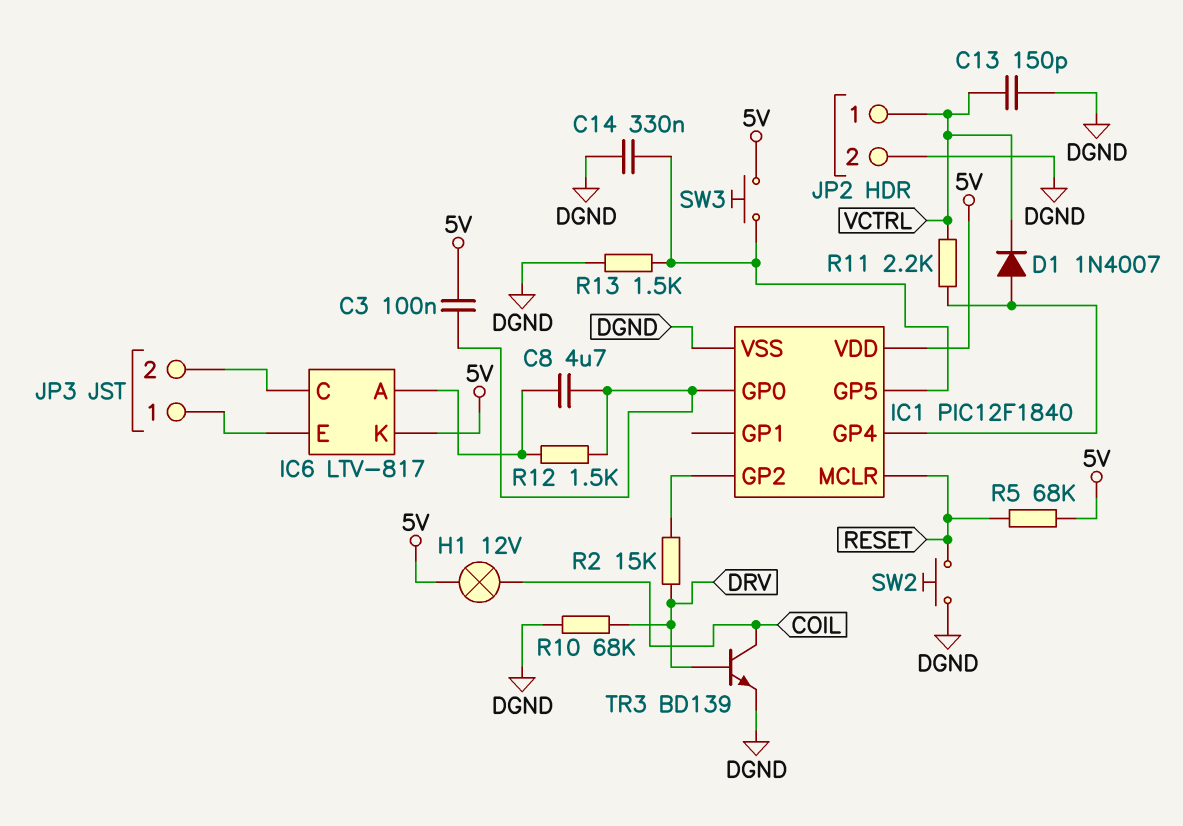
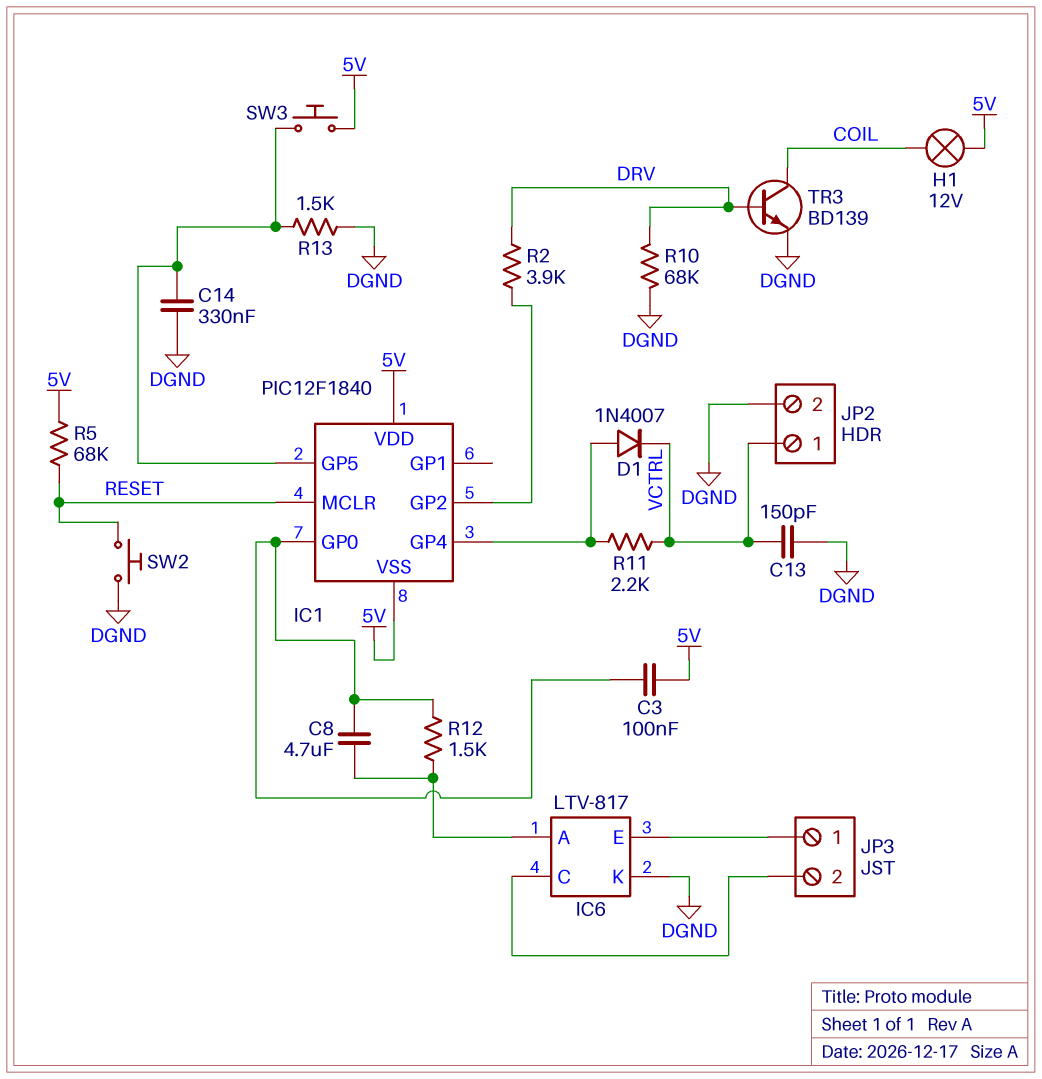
IC1 pin VSS: DGND -> 5V
IC6 pin K: 5V -> DGND
R2: 15k (DRV, IC1/GP2) -> 3.9k (DRV, IC1/GP2)

